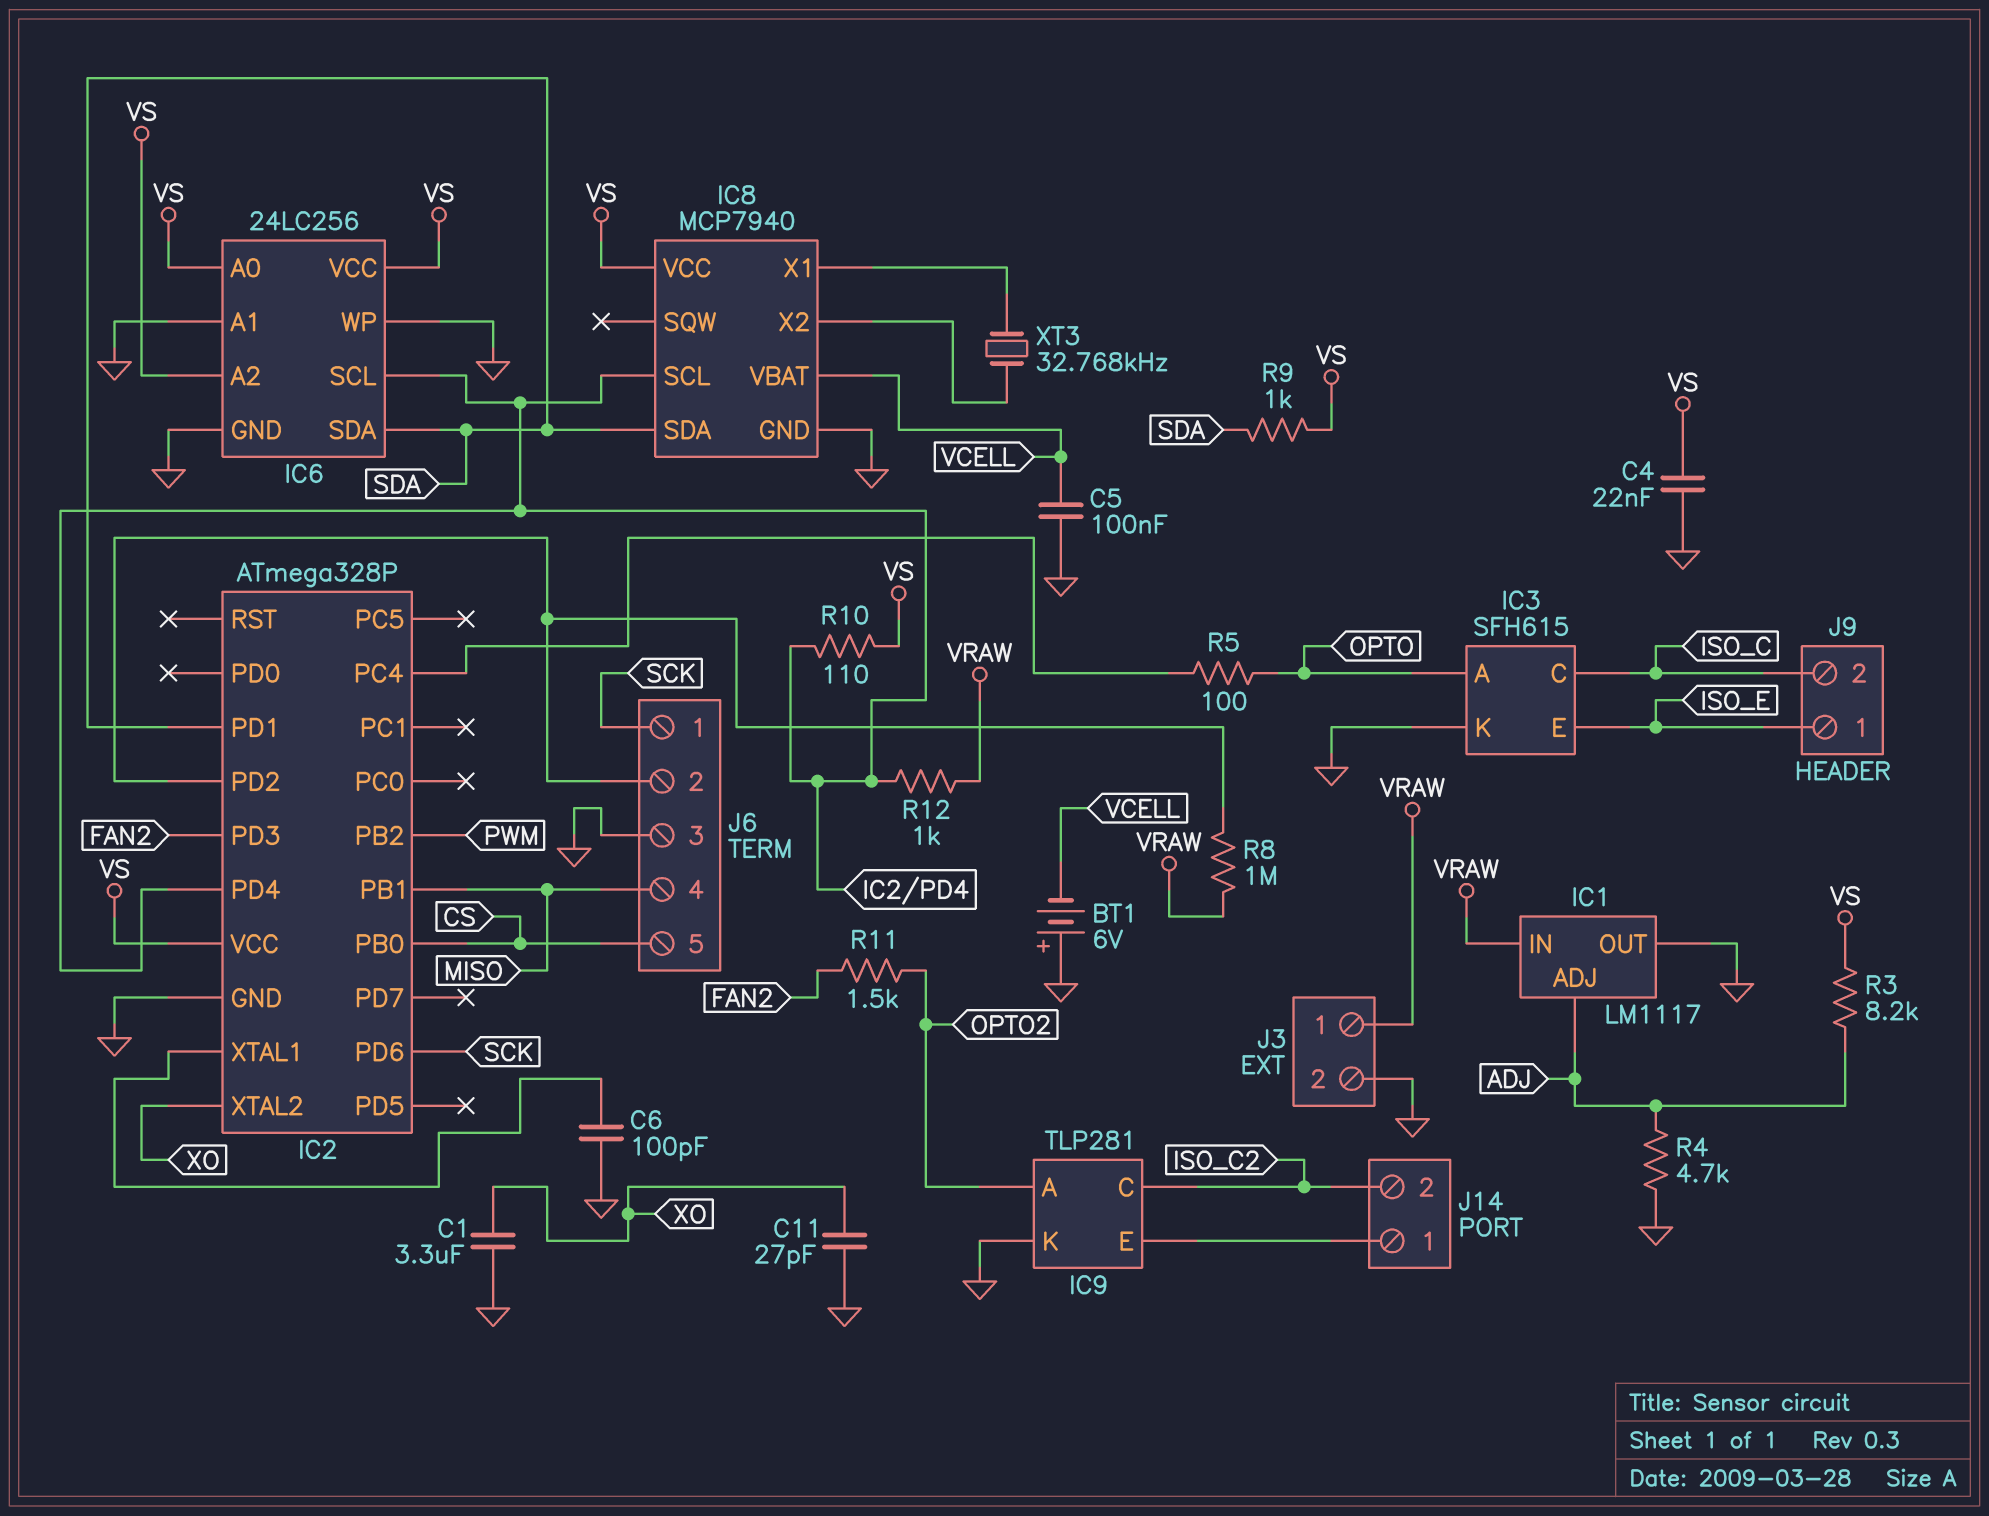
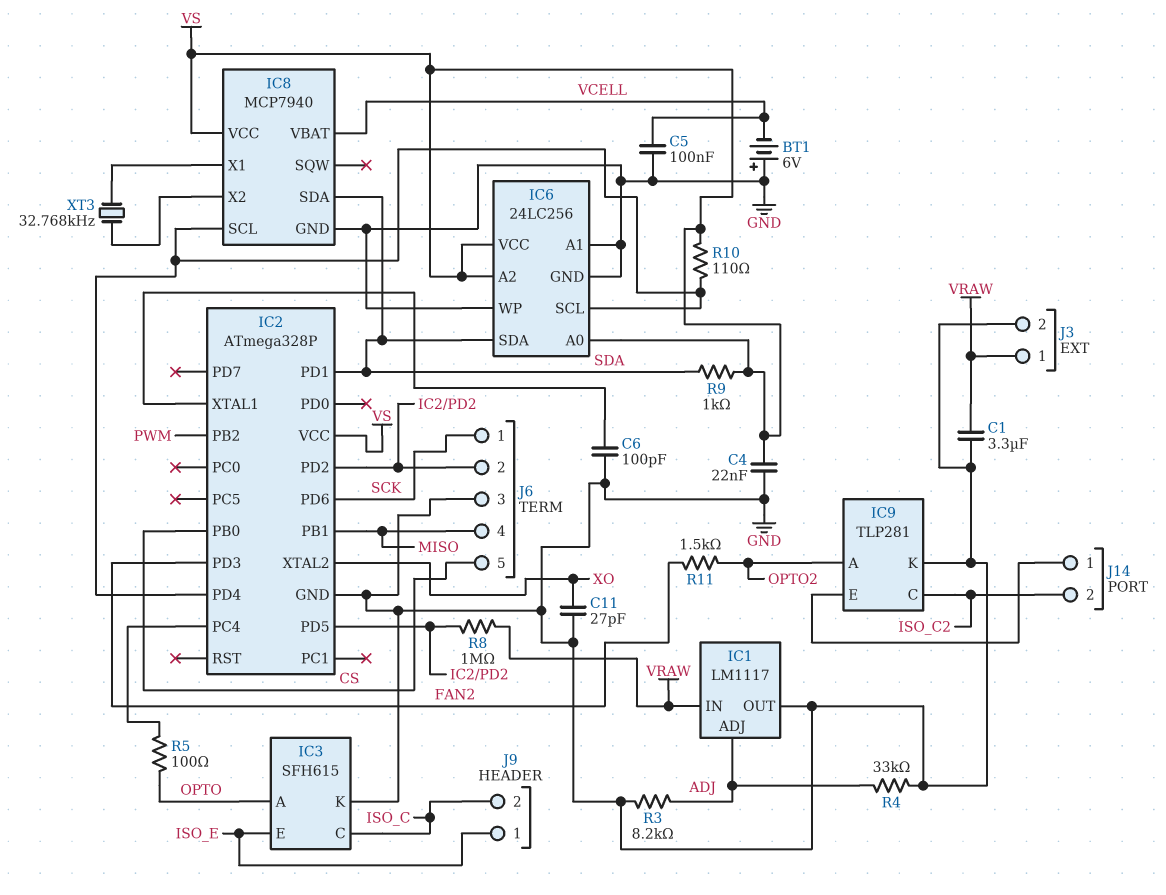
C1: 3.3uF (GND, XO) -> 3.3uF (GND, VRAW)
IC2 pin PD5: none -> IC2/PD2
R3: 8.2k (ADJ, VS) -> 8.2k (ADJ, GND)
R4: 4.7k (ADJ, GND) -> 33k (ADJ, GND)
R12: 1k (IC2/PD4, VRAW) -> none

